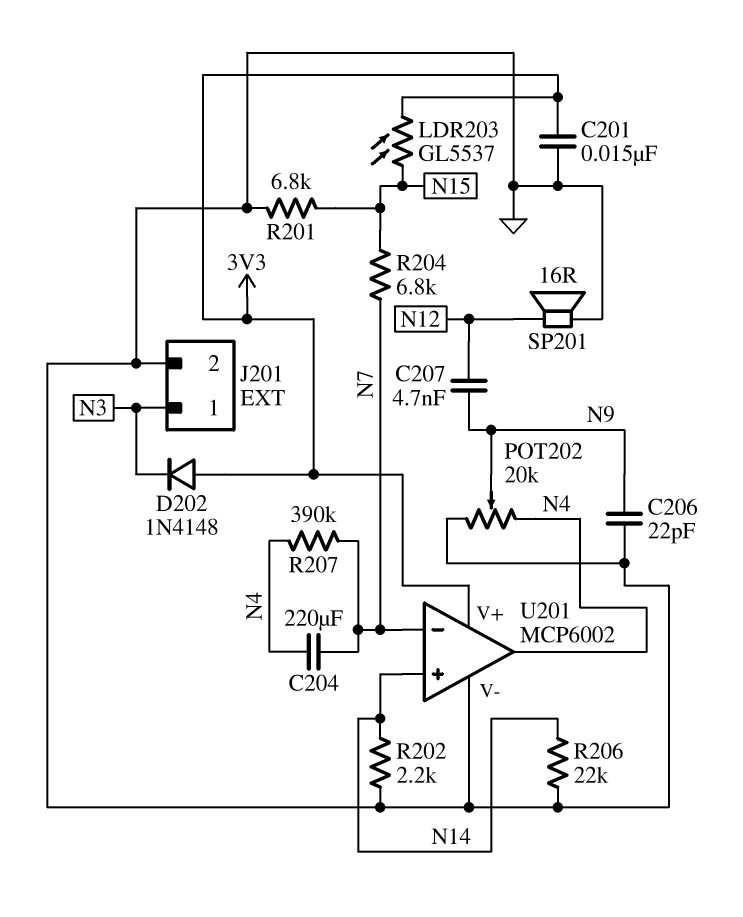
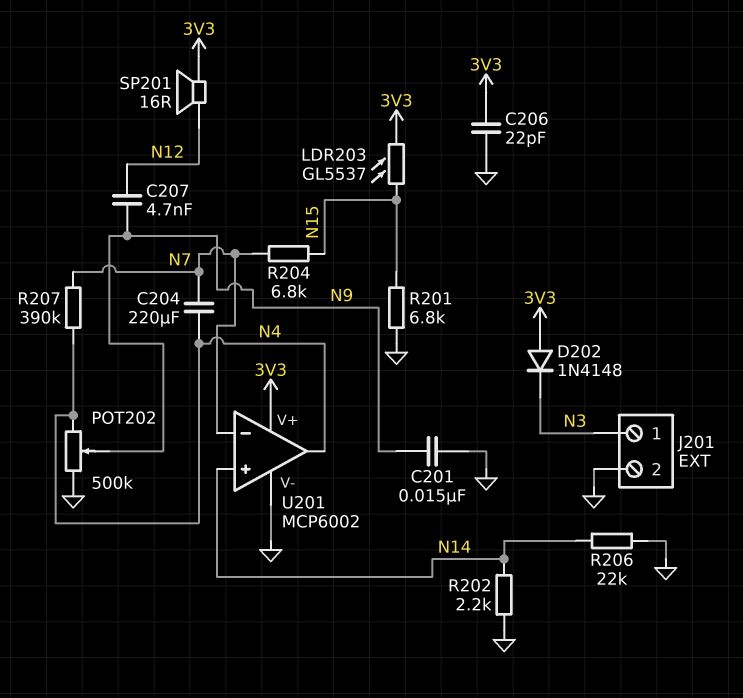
C201: 15nF (3V3, GND) -> 15nF (GND, N9)
C206: 22pF (GND, N9) -> 22pF (3V3, GND)
POT202: 20k (GND, N4, wiper N9) -> 500k (GND, N4, wiper N9)
SP201: speaker 16R (GND, N12) -> speaker 16R (3V3, N12)

